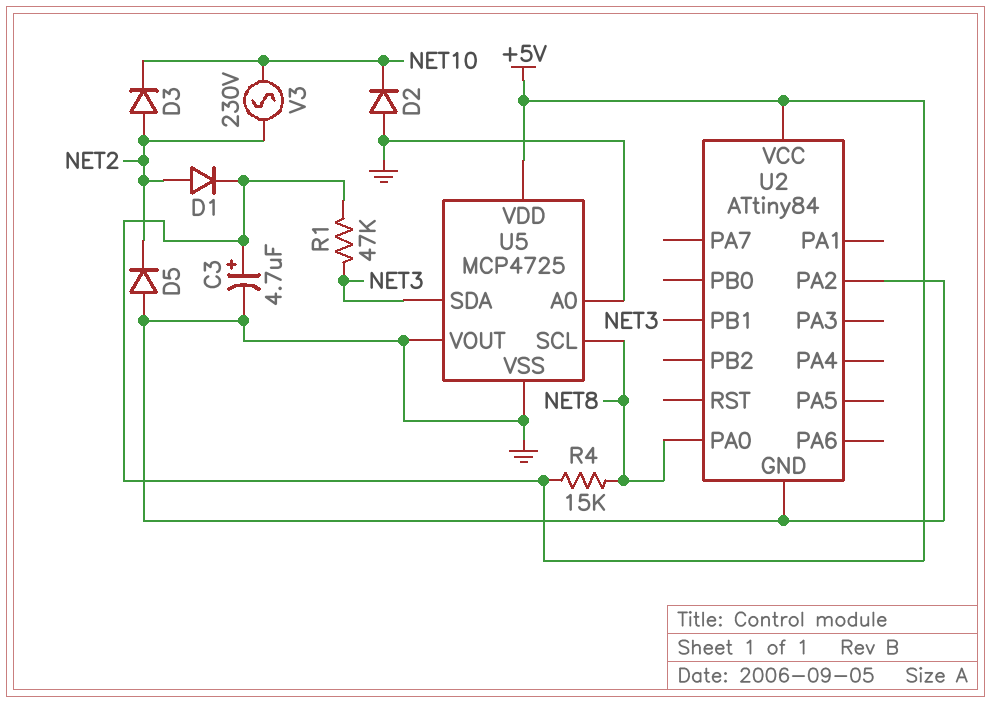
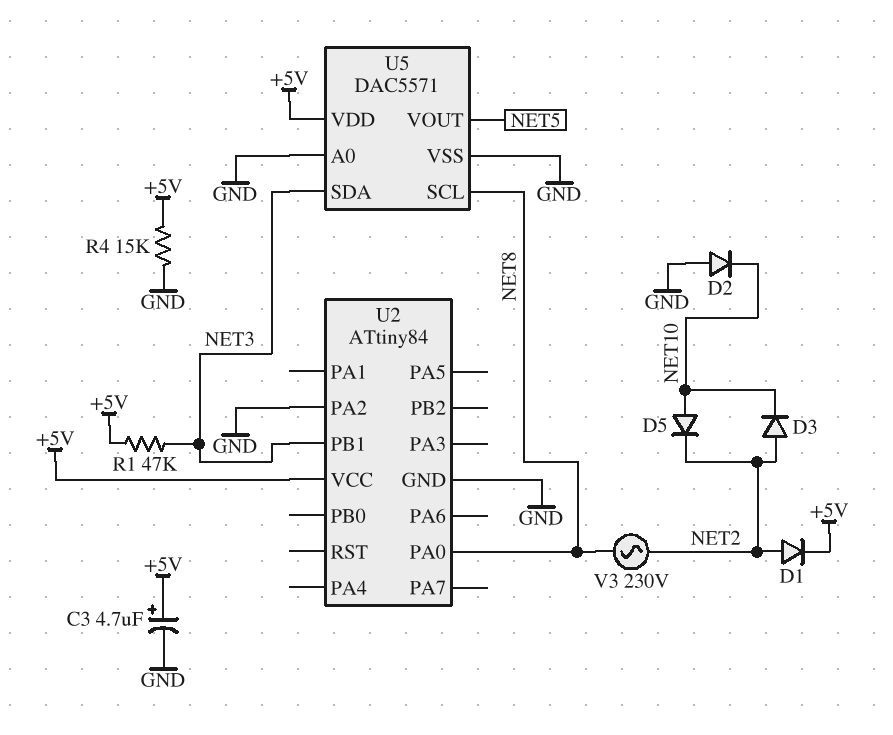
D5: diode (A GND, K NET2) -> diode (A NET10, K NET2)
R4: 15k (+5V, NET8) -> 15k (+5V, GND)
U5: MCP4725 -> DAC5571
U5 pin VOUT: GND -> NET5
V3: AC 230V (NET2, NET10) -> AC 230V (NET2, NET8)

